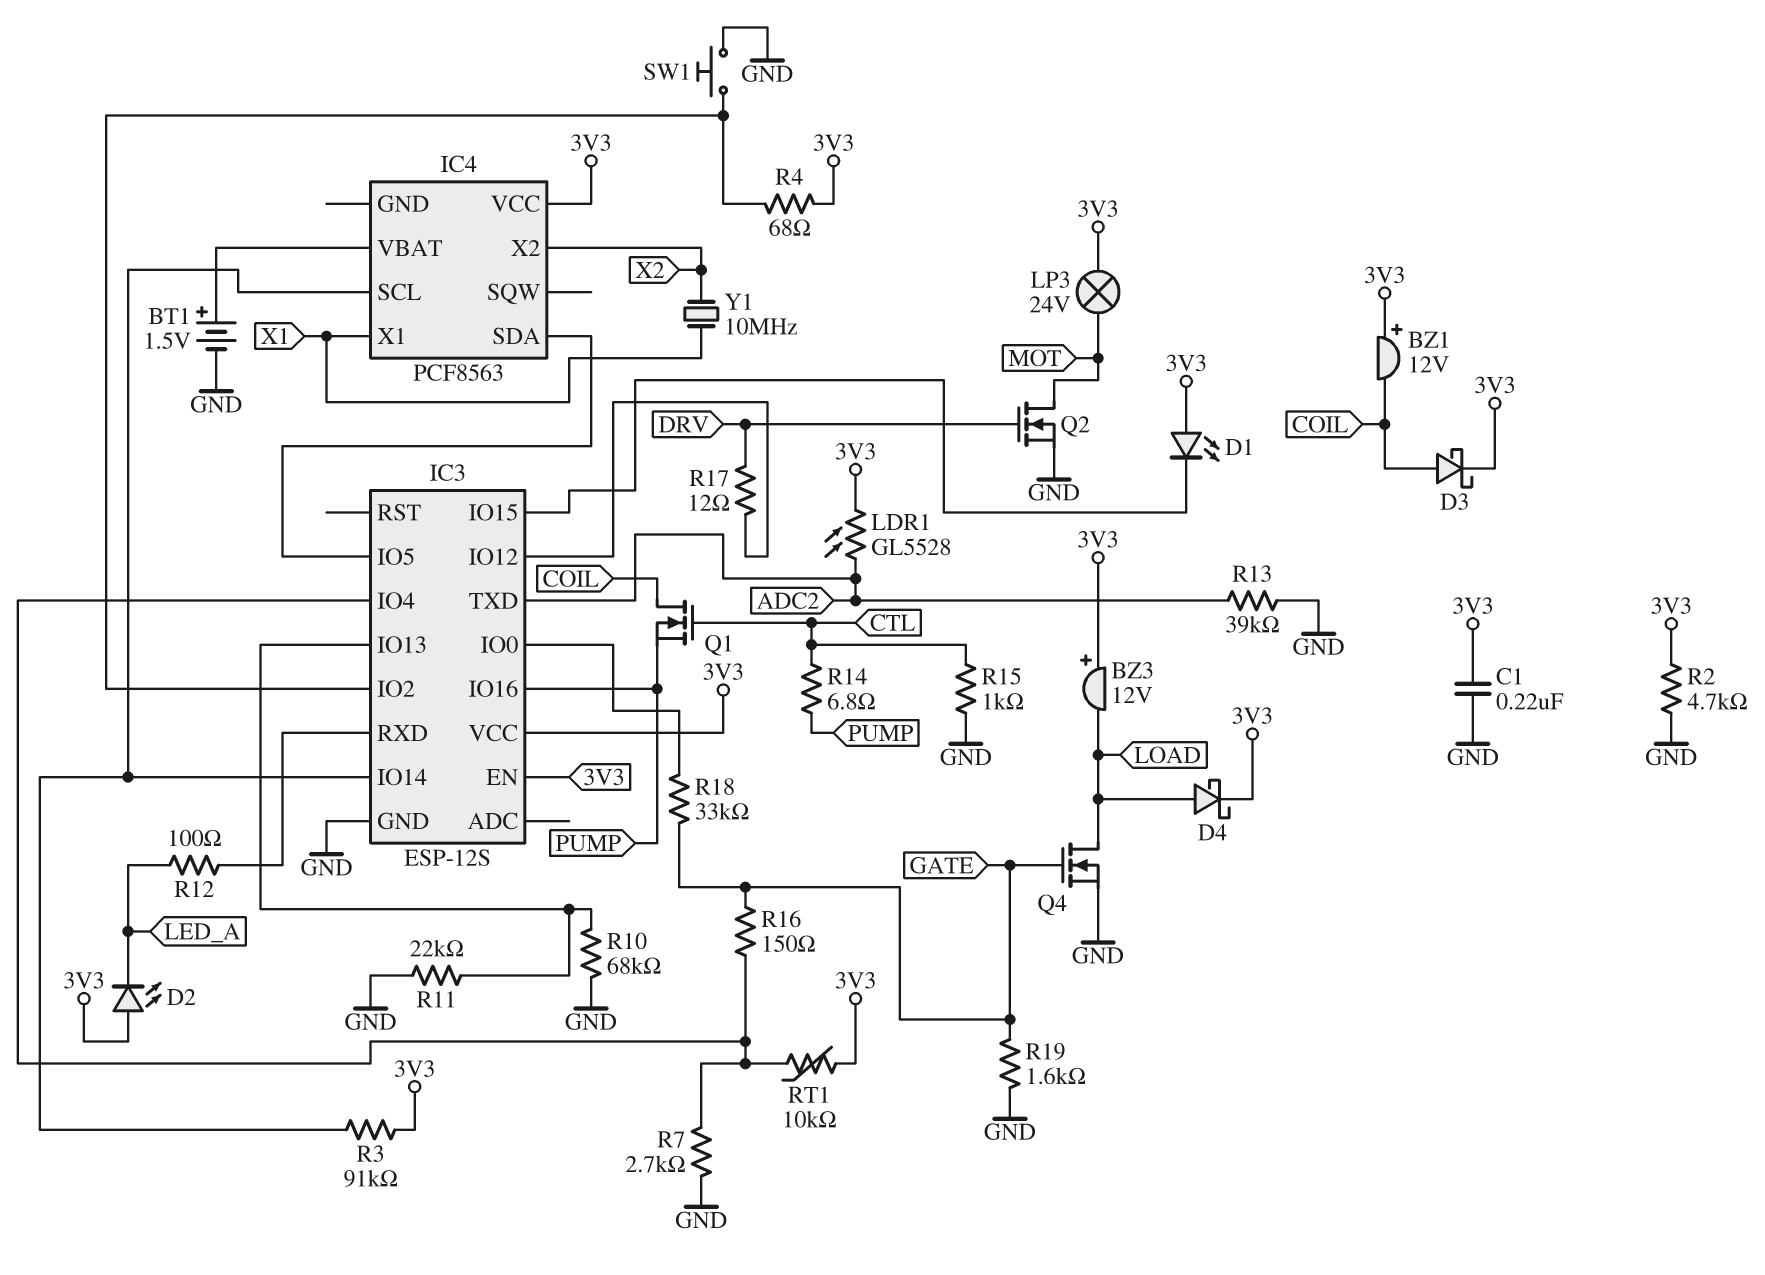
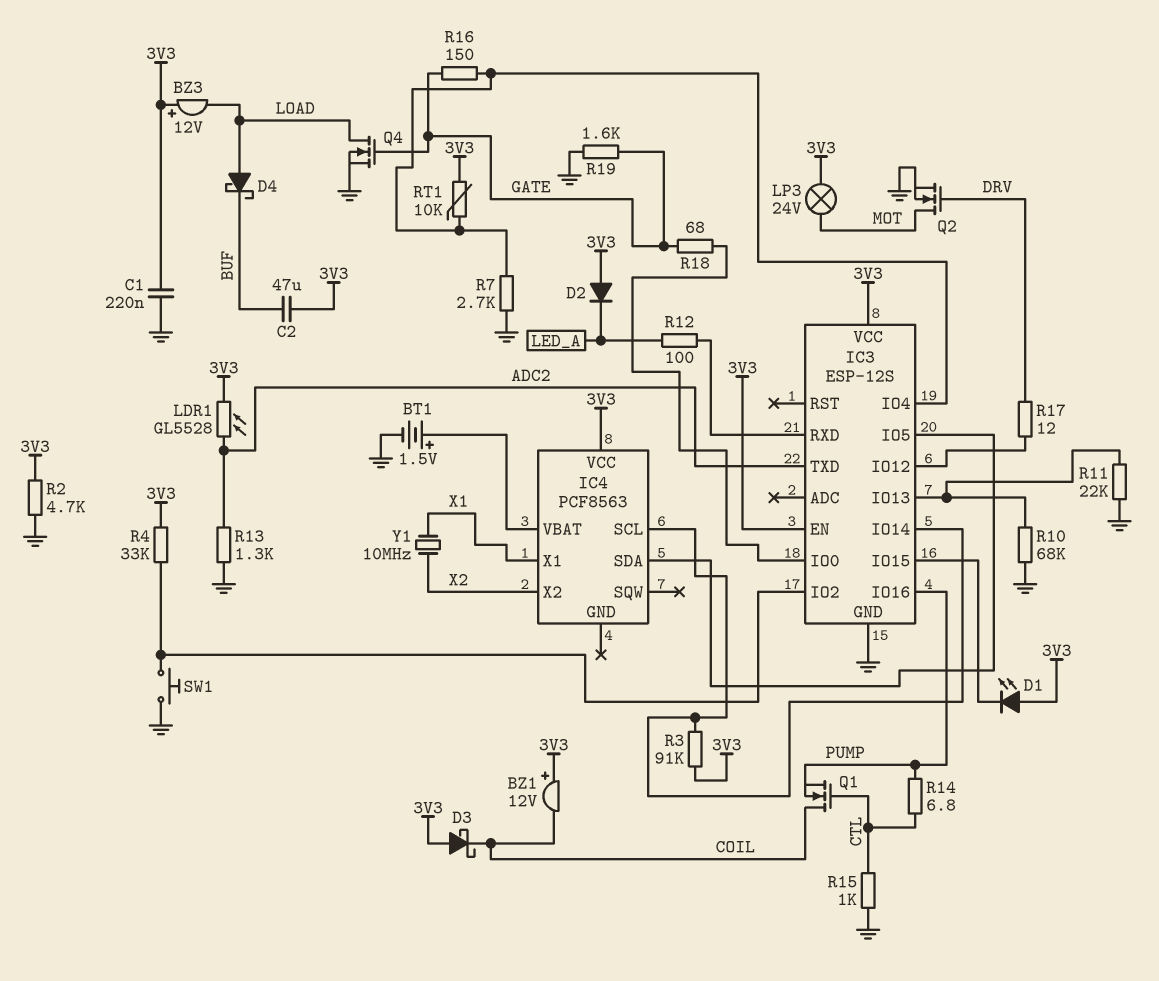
C2: none -> 47uF (3V3, BUF)
D2: LED (A 3V3, K LED_A) -> diode (A 3V3, K LED_A)
D3: schottky (A COIL, K 3V3) -> schottky (A 3V3, K COIL)
D4: schottky (A LOAD, K 3V3) -> schottky (A LOAD, K BUF)
R4: 68 (3V3, IC3/IO2) -> 33k (3V3, IC3/IO2)
R13: 39k (ADC2, GND) -> 1.3k (ADC2, GND)
R18: 33k (GATE, IC3/IO0) -> 68 (GATE, IC3/IO0)

